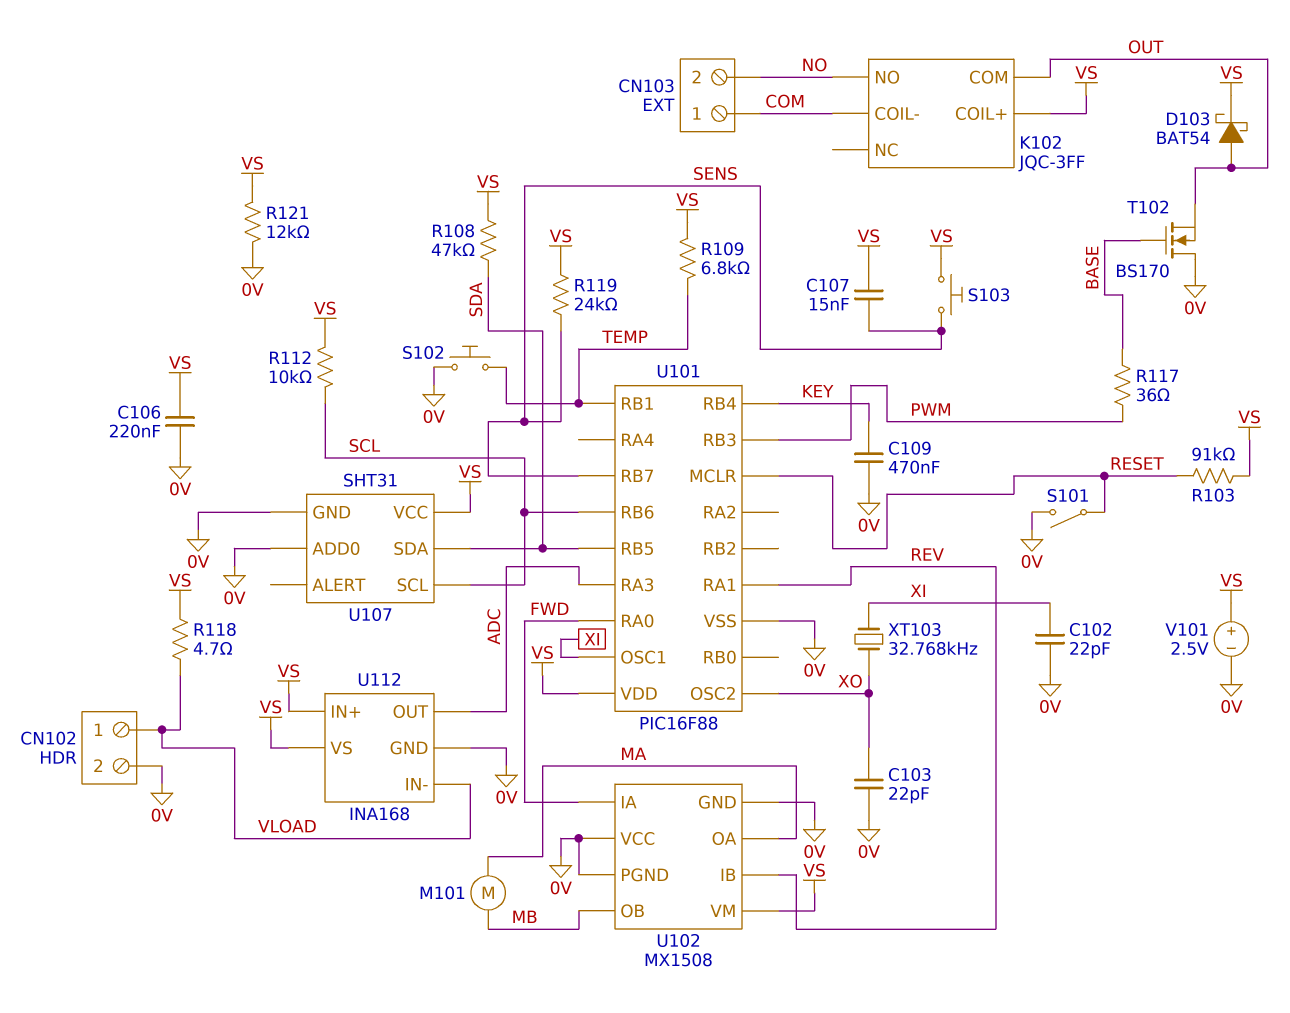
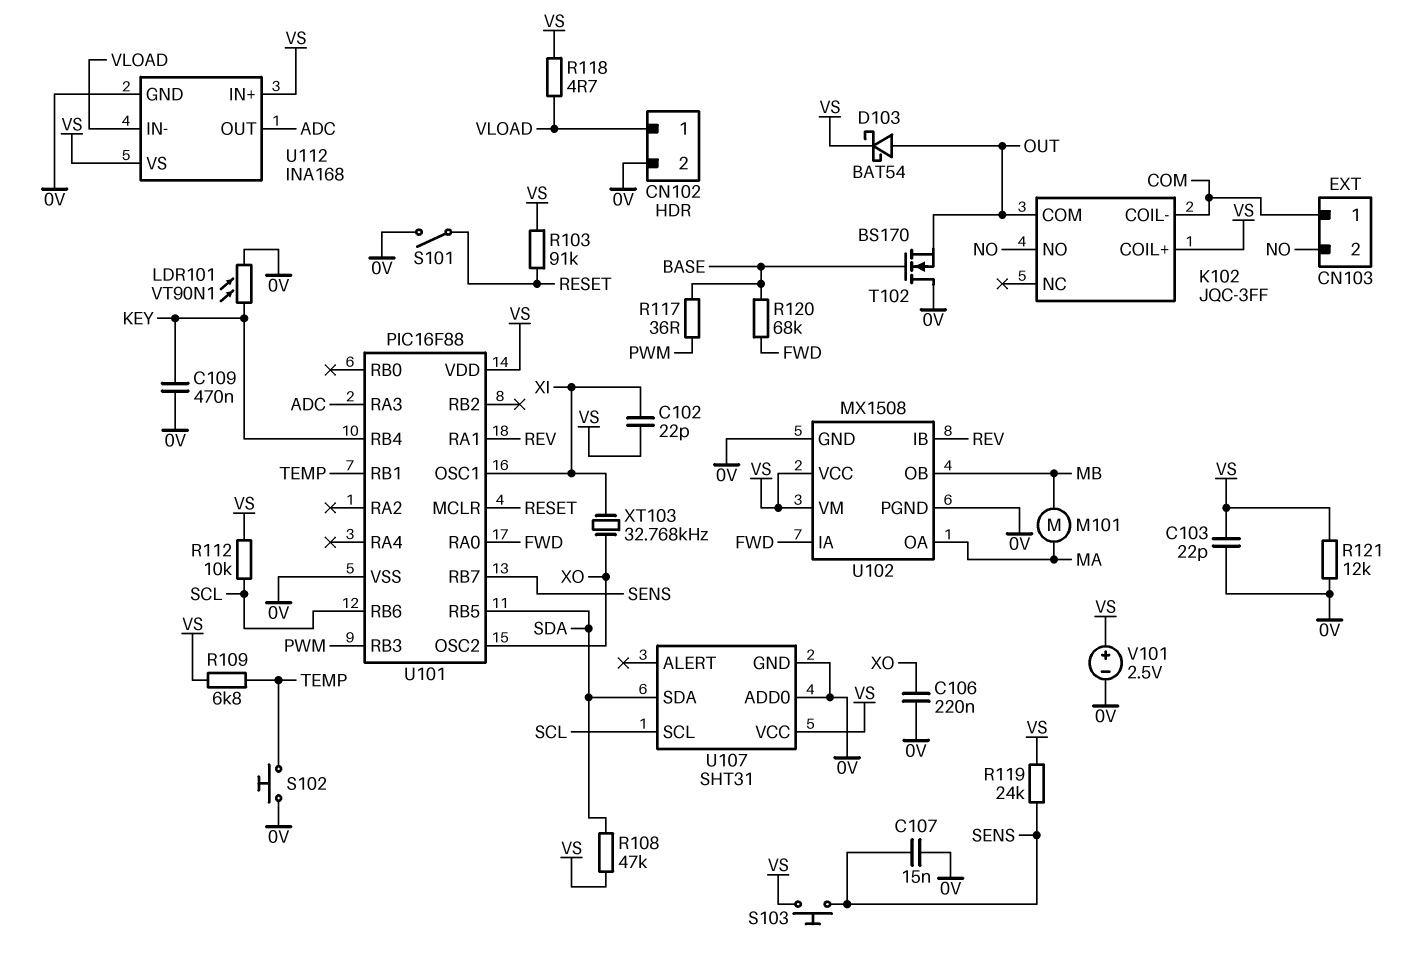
C102: 22pF (0V, XI) -> 22pF (VS, XI)
C103: 22pF (0V, XO) -> 22pF (0V, VS)
C106: 220nF (0V, VS) -> 220nF (0V, XO)
C107: 15nF (SENS, VS) -> 15nF (0V, SENS)
LDR101: none -> VT90N1 (0V, KEY)
R120: none -> 68k (BASE, FWD)
U102 pin VCC: 0V -> VS

